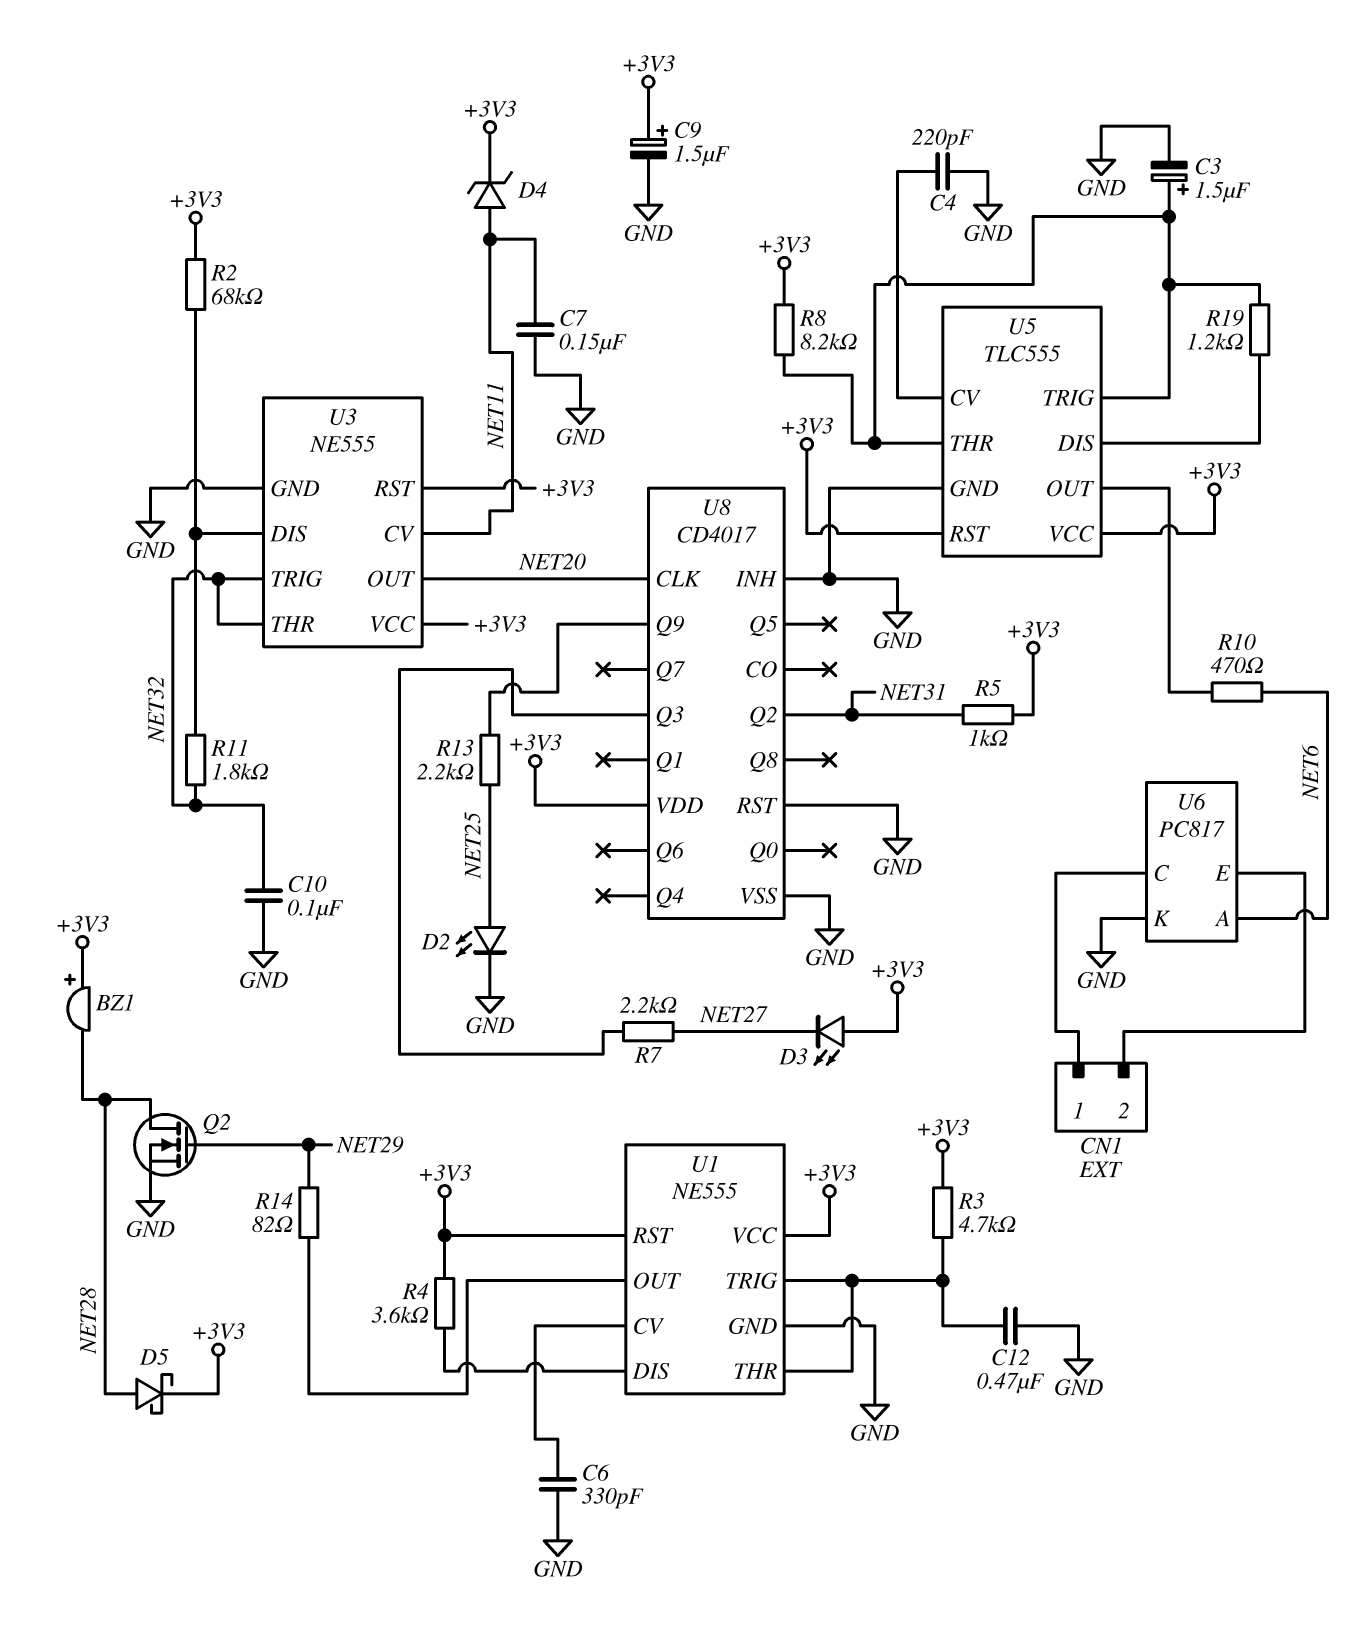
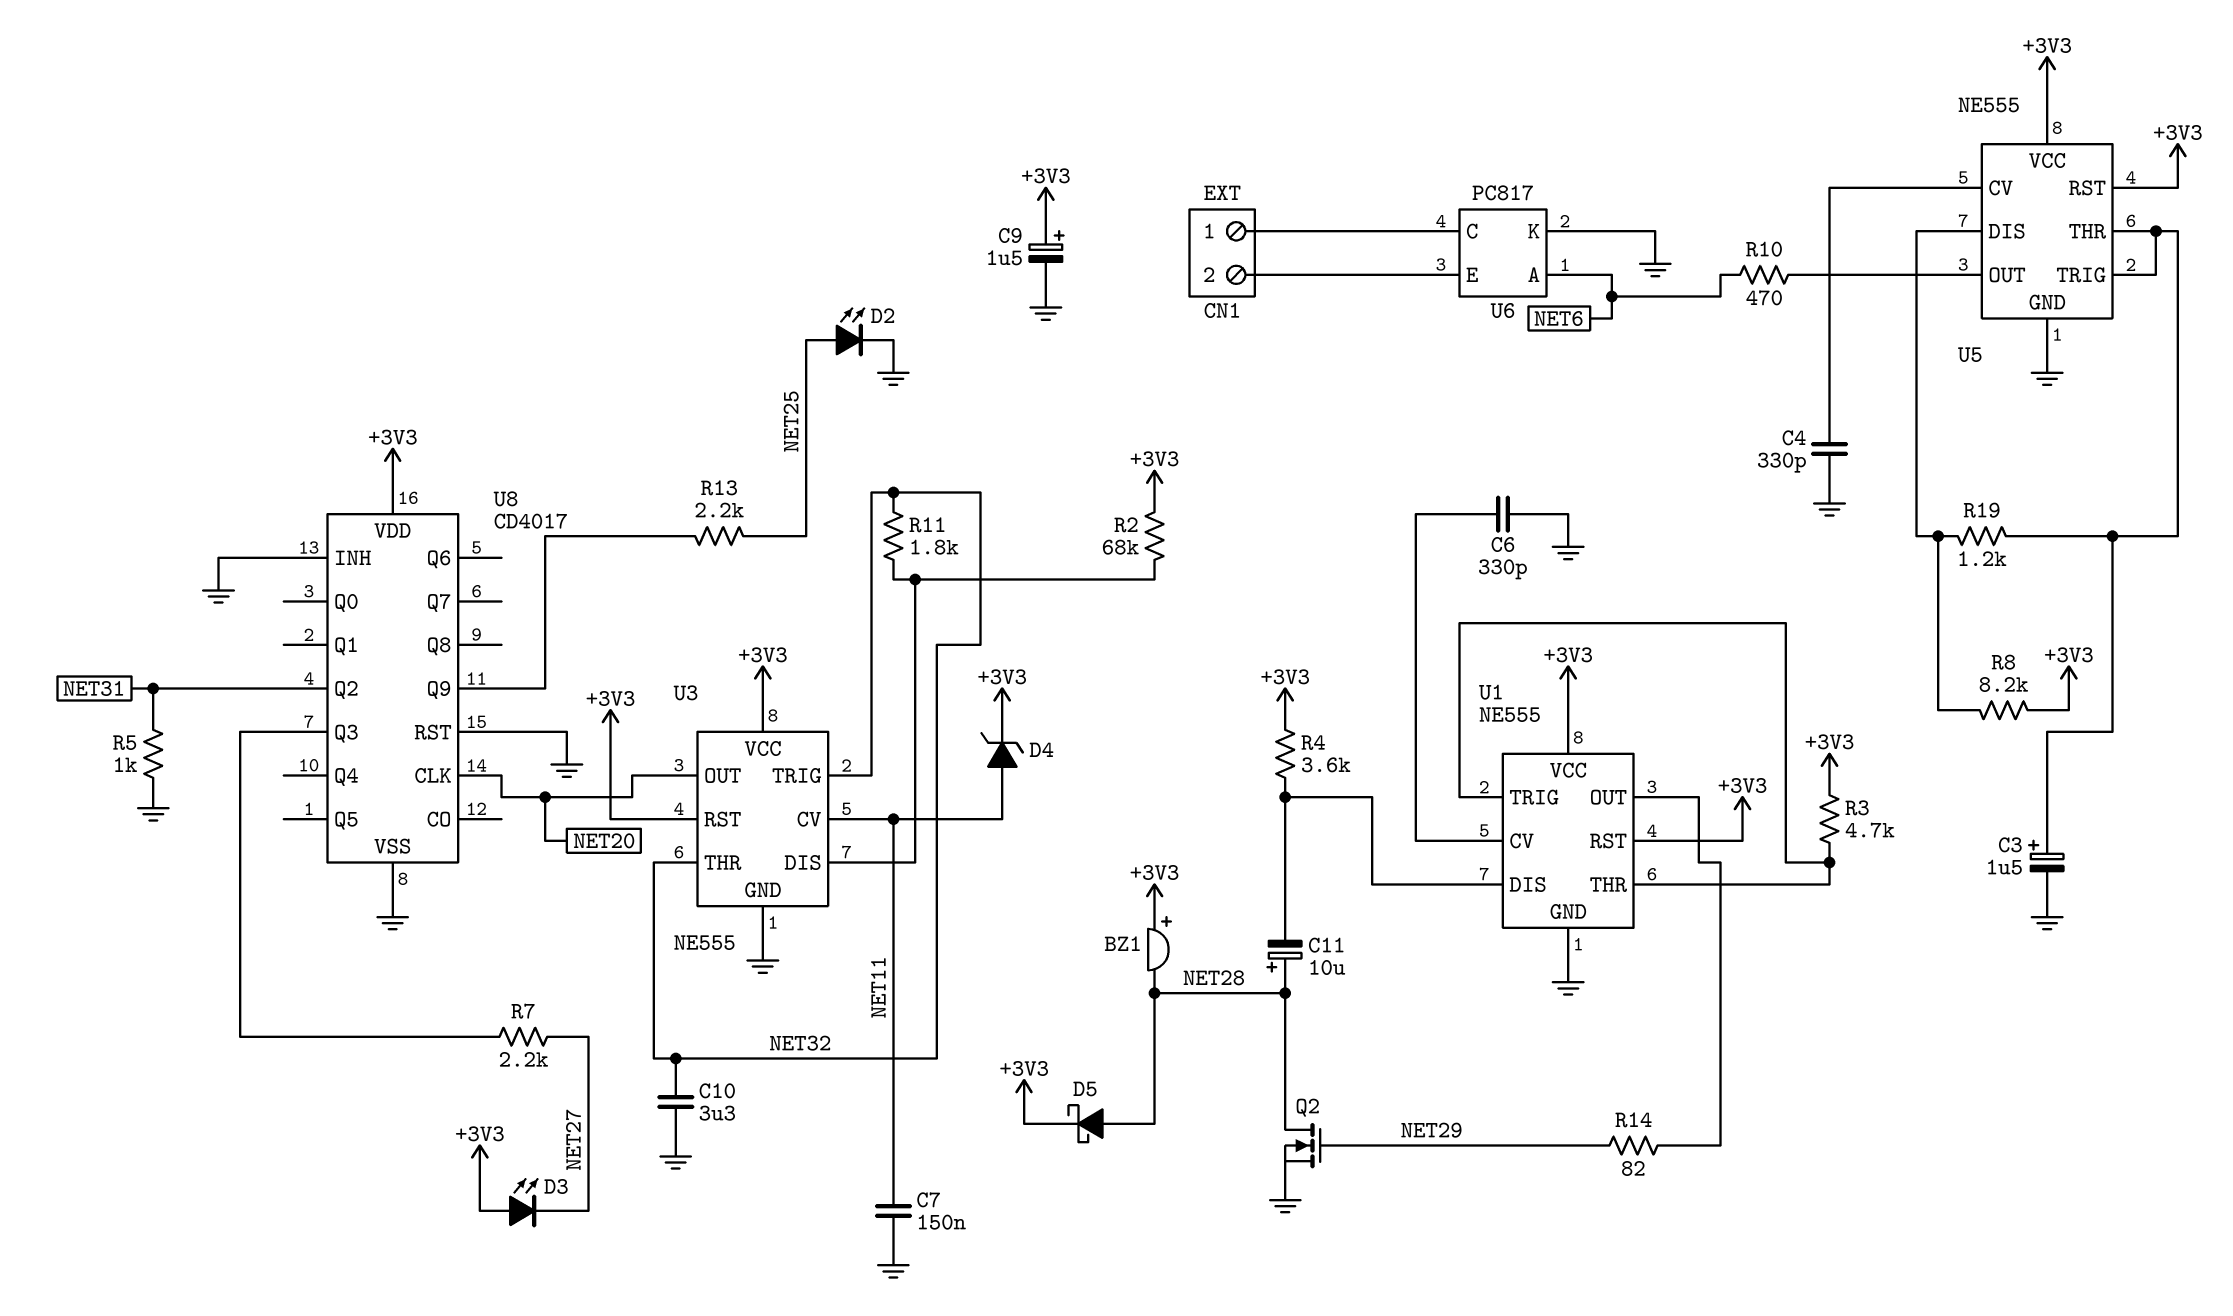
C4: 220pF (GND, U5/CV) -> 330pF (GND, U5/CV)
C10: 100nF (GND, NET32) -> 3.3uF (GND, NET32)
C11: none -> 10uF (plus NET28, minus U1/DIS)
C12: 470nF (GND, U1/THR) -> none
R5: 1k (+3V3, NET31) -> 1k (GND, NET31)
R8: 8.2k (+3V3, U5/THR) -> 8.2k (+3V3, U5/DIS)
U5: TLC555 -> NE555

